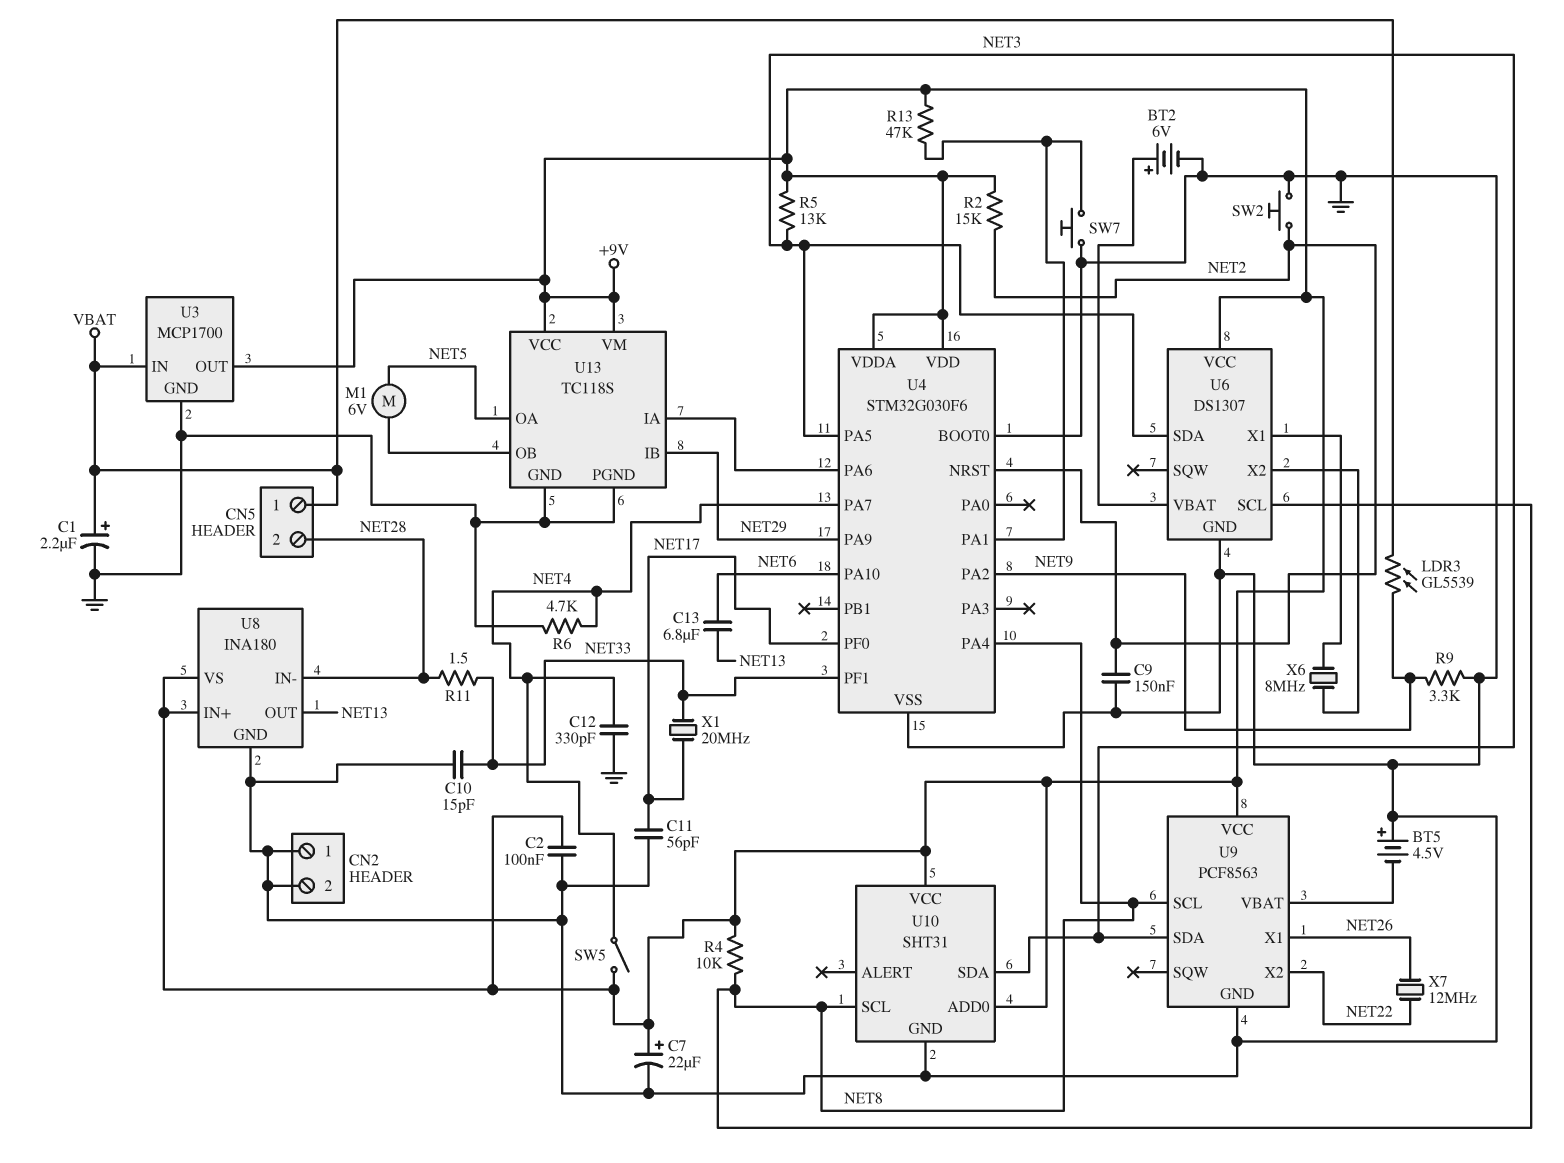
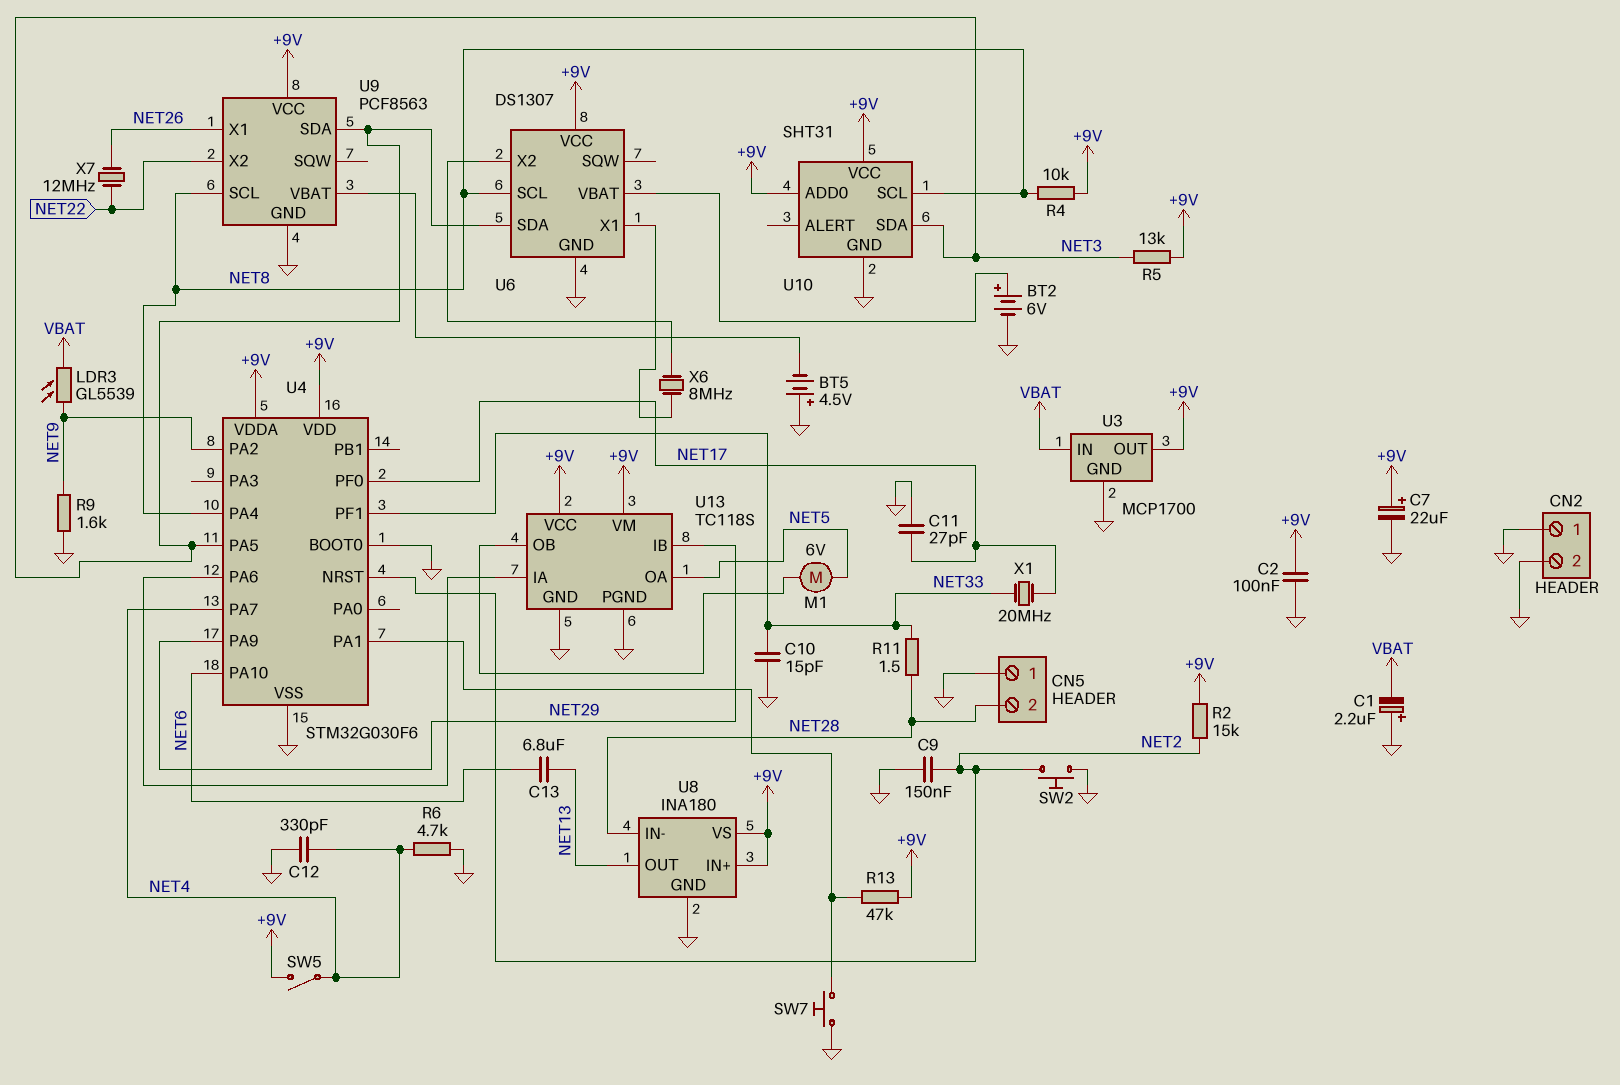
C1: 2.2uF (plus VBAT, minus GND) -> 2.2uF (plus GND, minus VBAT)
C11: 56pF (GND, NET17) -> 27pF (GND, NET17)
CN5 pin 1: VBAT -> GND
R9: 3.3k (GND, NET9) -> 1.6k (GND, NET9)

